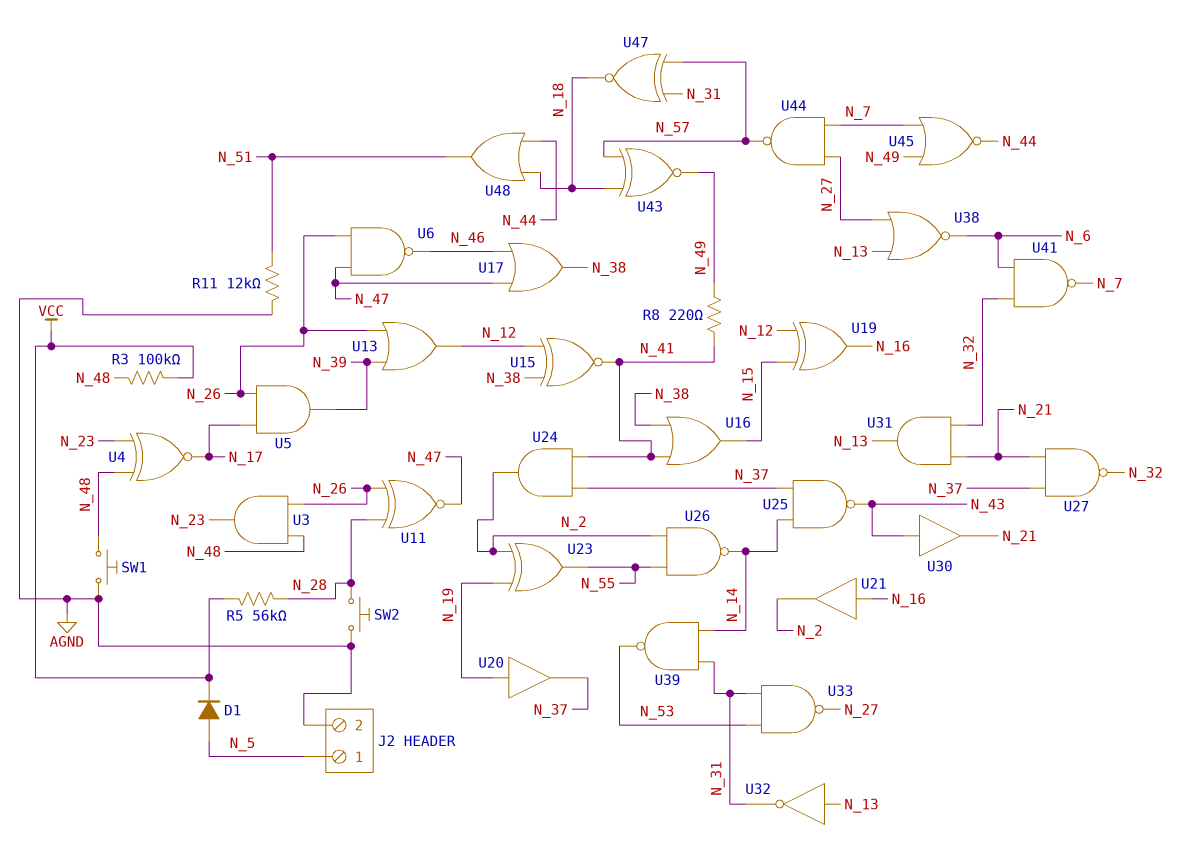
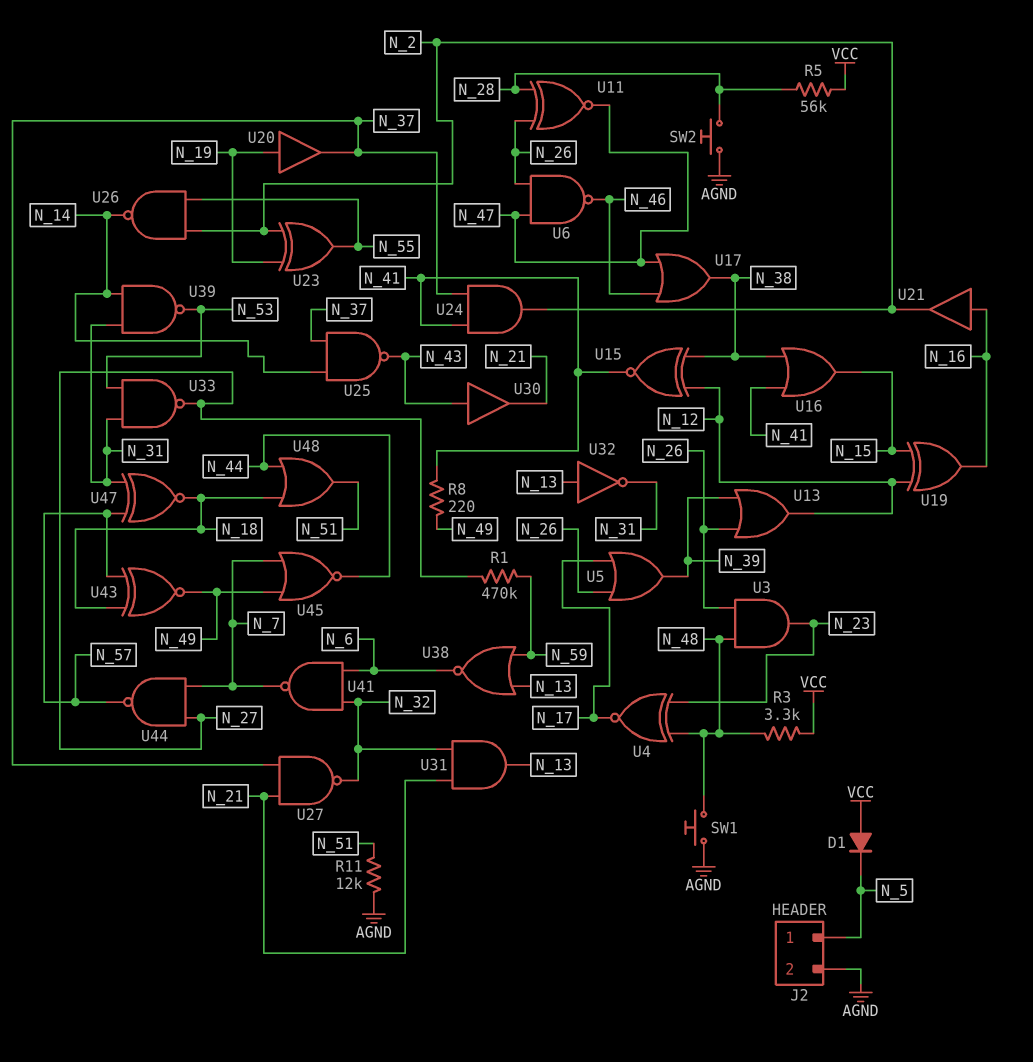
D1: diode (A N_5, K VCC) -> diode (A VCC, K N_5)
R1: none -> 470k (N_27, N_59)
R3: 100k (N_48, VCC) -> 3.3k (N_48, VCC)
U5: AND (in N_17, in N_26, out N_39) -> OR (in N_17, in N_26, out N_39)
U38: NOR (in N_13, in N_27, out N_6) -> NOR (in N_13, in N_59, out N_6)

